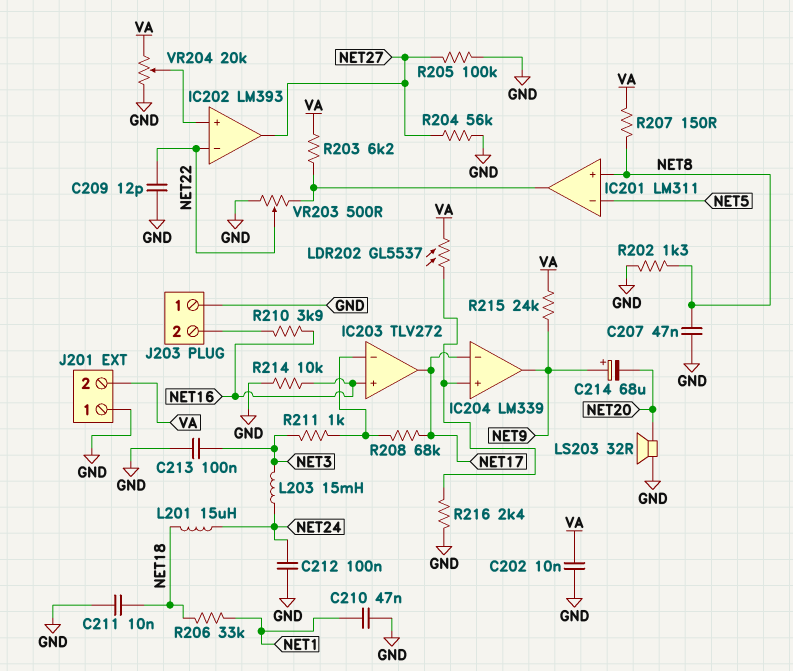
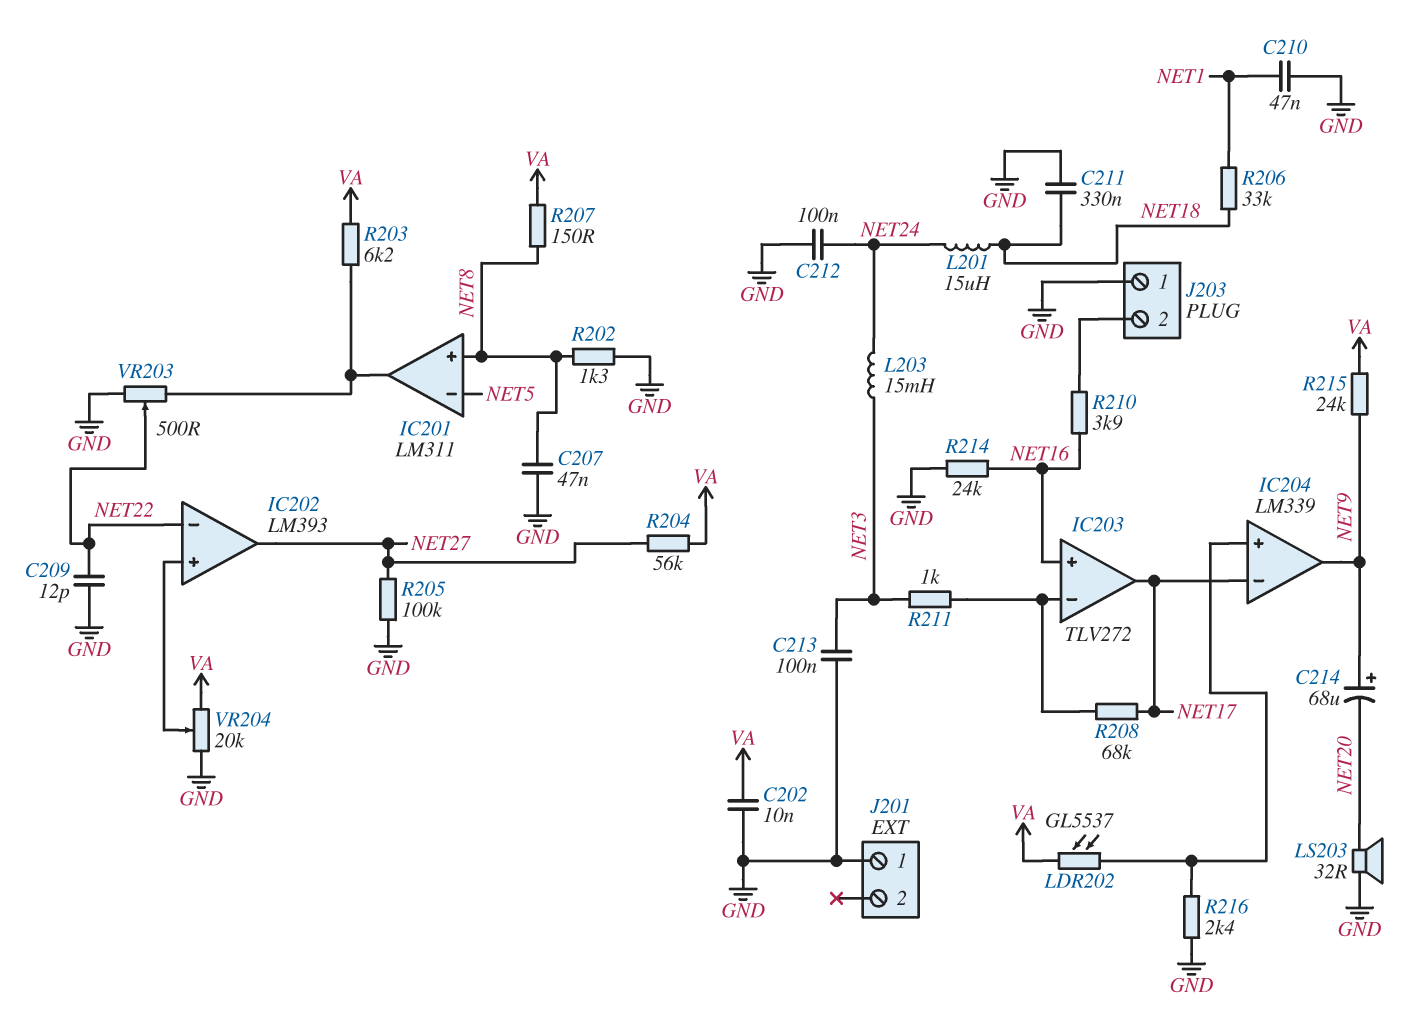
C211: 10nF (GND, NET18) -> 330nF (GND, NET18)
J201 pin 2: VA -> none
R204: 56k (GND, NET27) -> 56k (NET27, VA)
R214: 10k (GND, NET16) -> 24k (GND, NET16)

